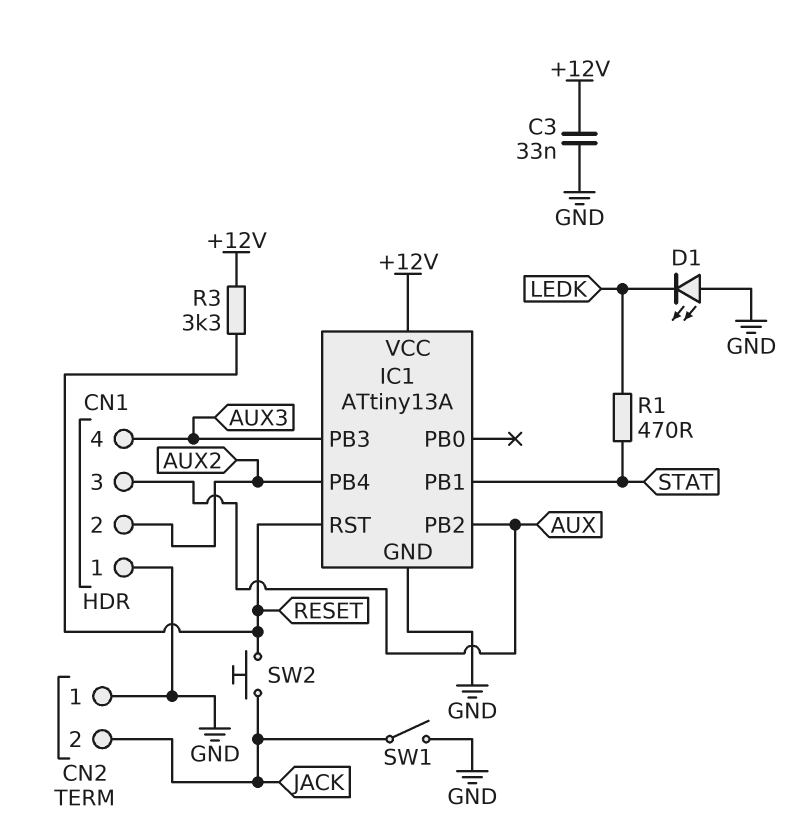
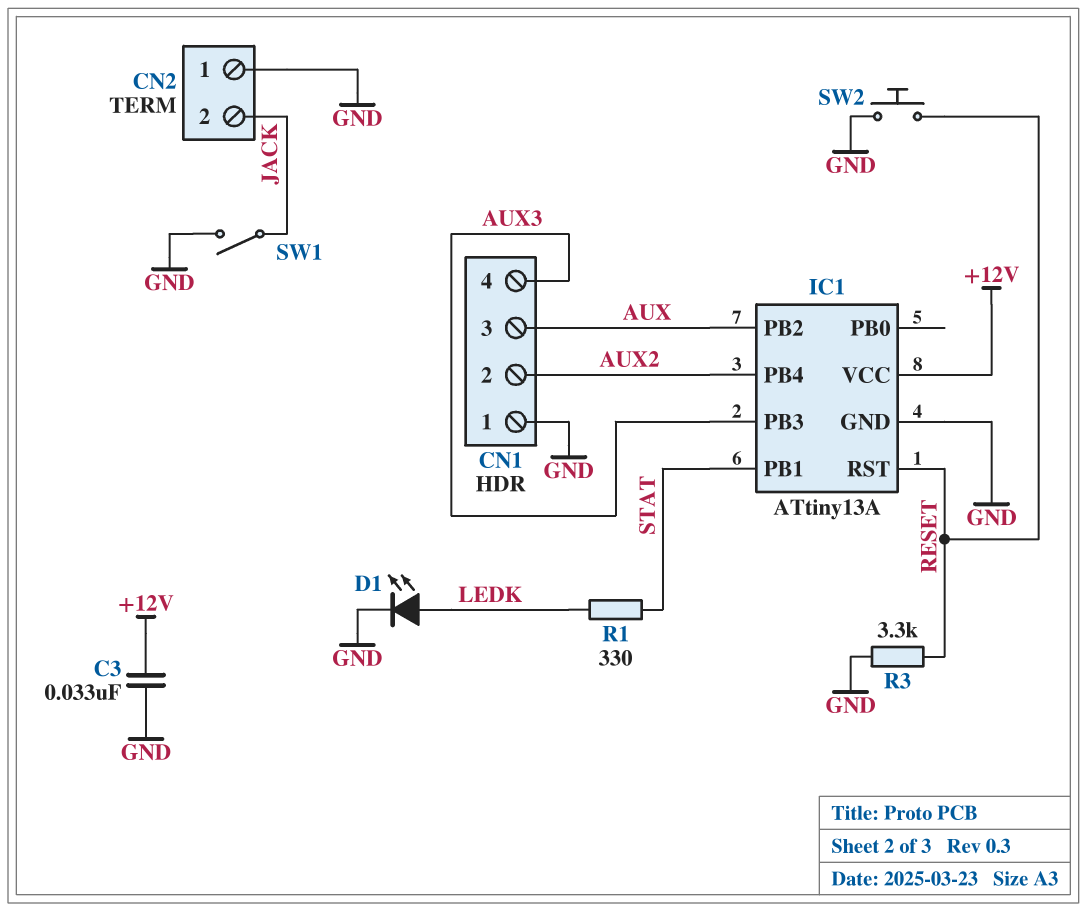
D1: LED (A GND, K LEDK) -> LED (A LEDK, K GND)
R1: 470 (LEDK, STAT) -> 330 (LEDK, STAT)
R3: 3.3k (+12V, RESET) -> 3.3k (GND, RESET)
SW2: button (JACK, RESET) -> button (GND, RESET)

